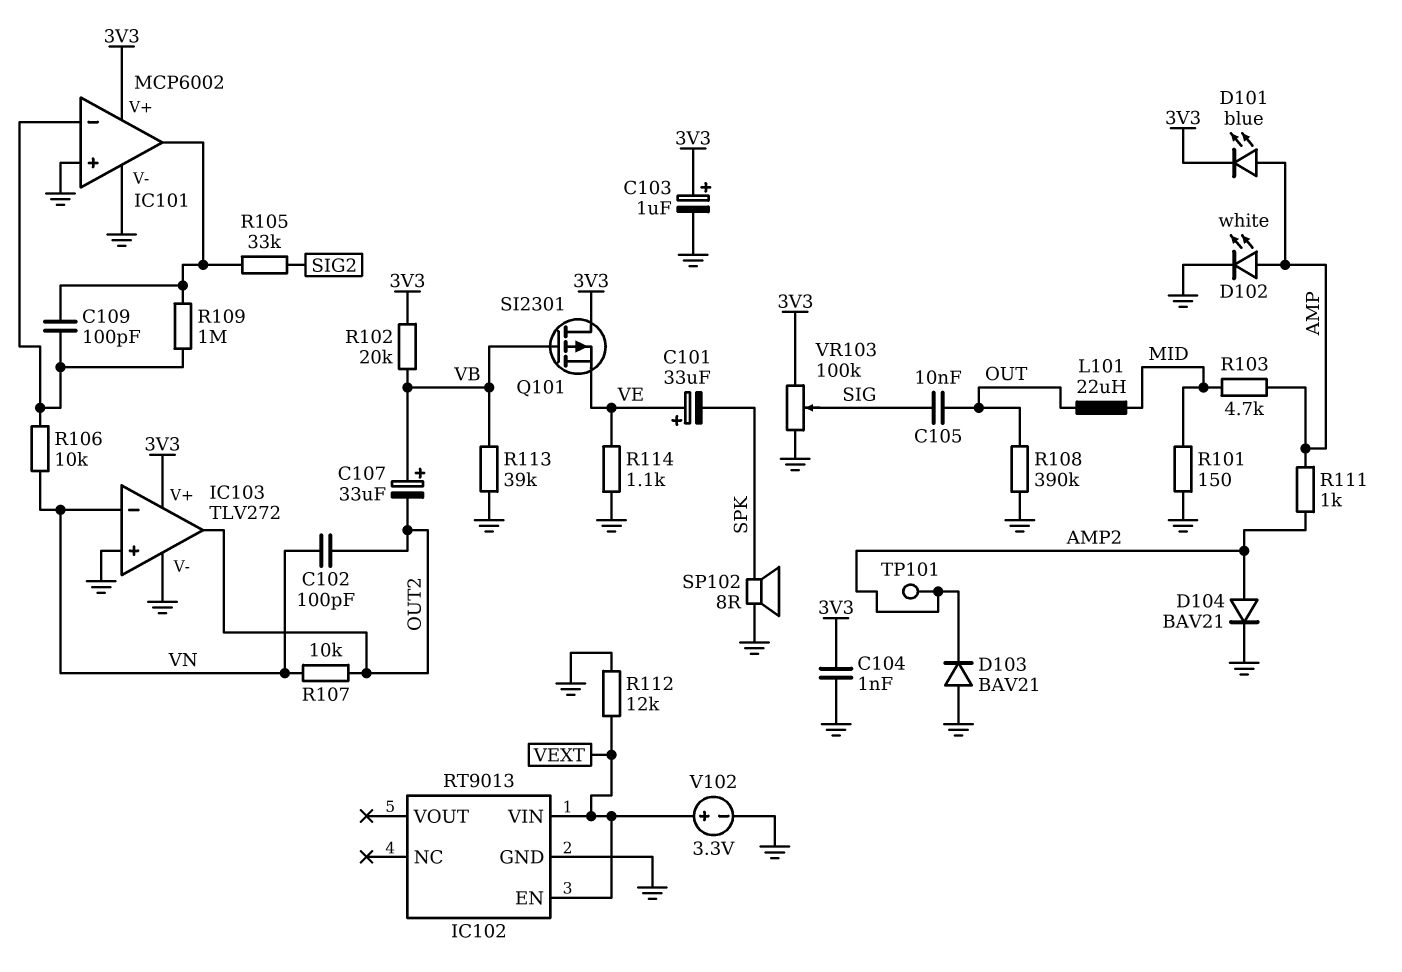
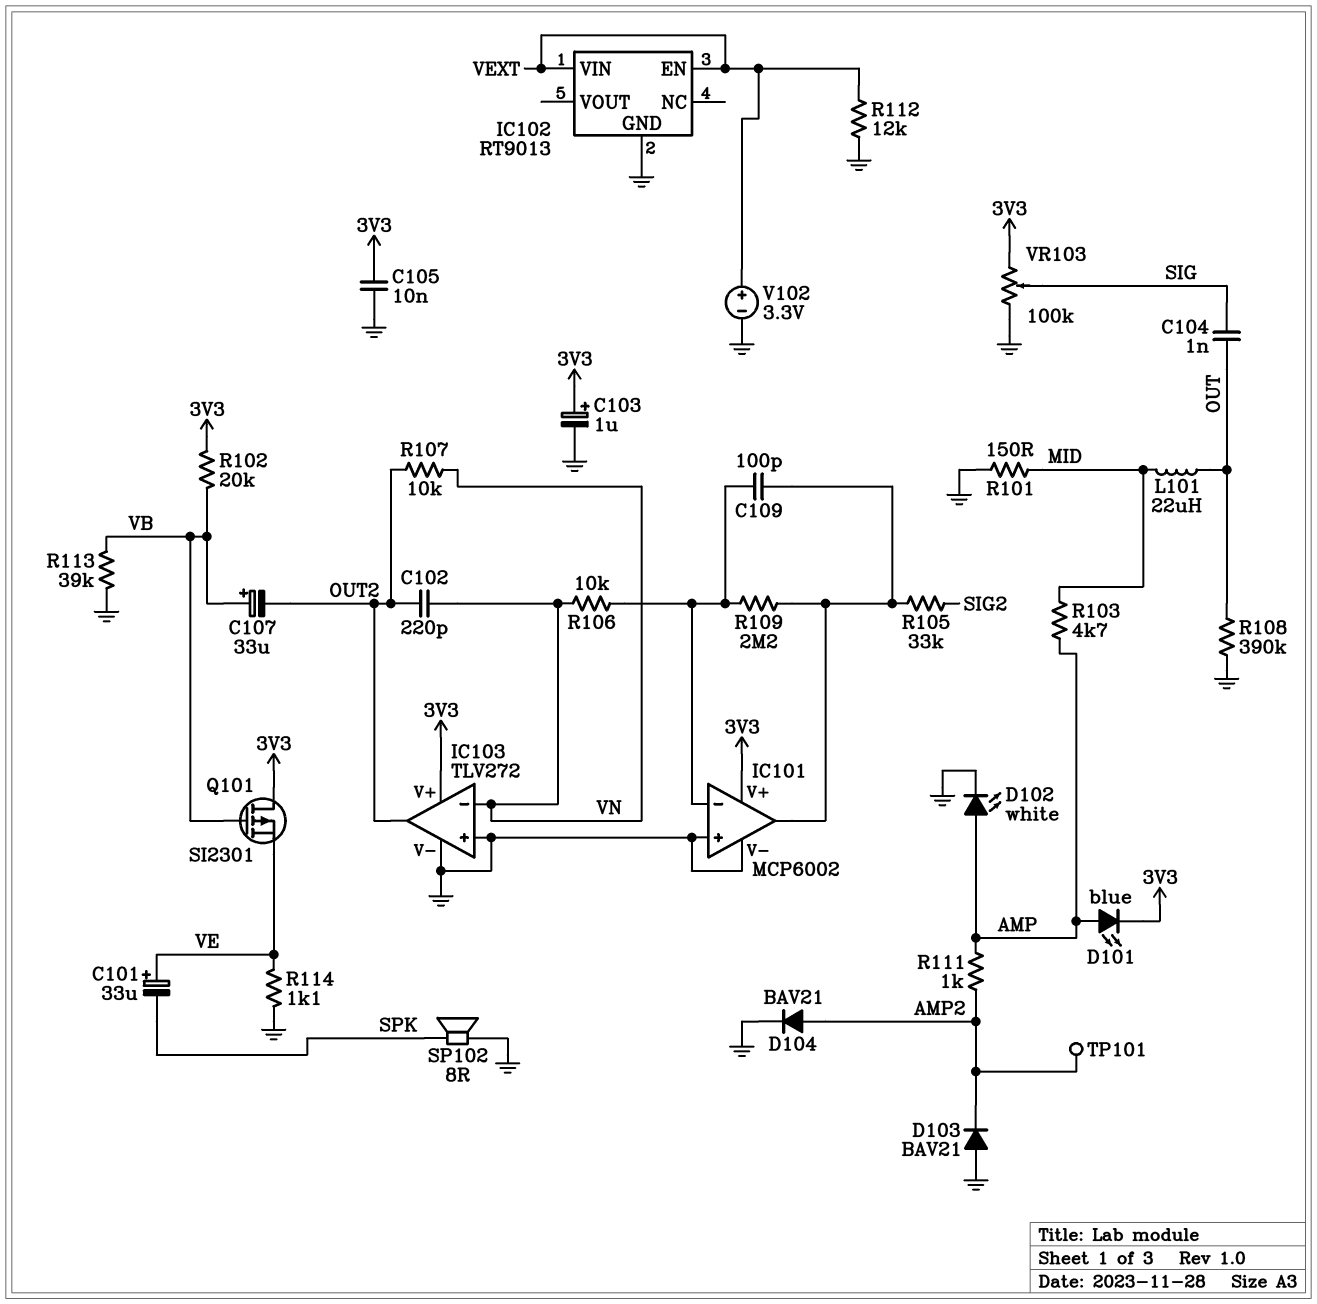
C102: 100pF (OUT2, VN) -> 220pF (OUT2, VN)
C104: 1nF (3V3, GND) -> 1nF (OUT, SIG)
C105: 10nF (OUT, SIG) -> 10nF (3V3, GND)
R109: 1M (IC101/in-, IC101/out) -> 2.2M (IC101/in-, IC101/out)

